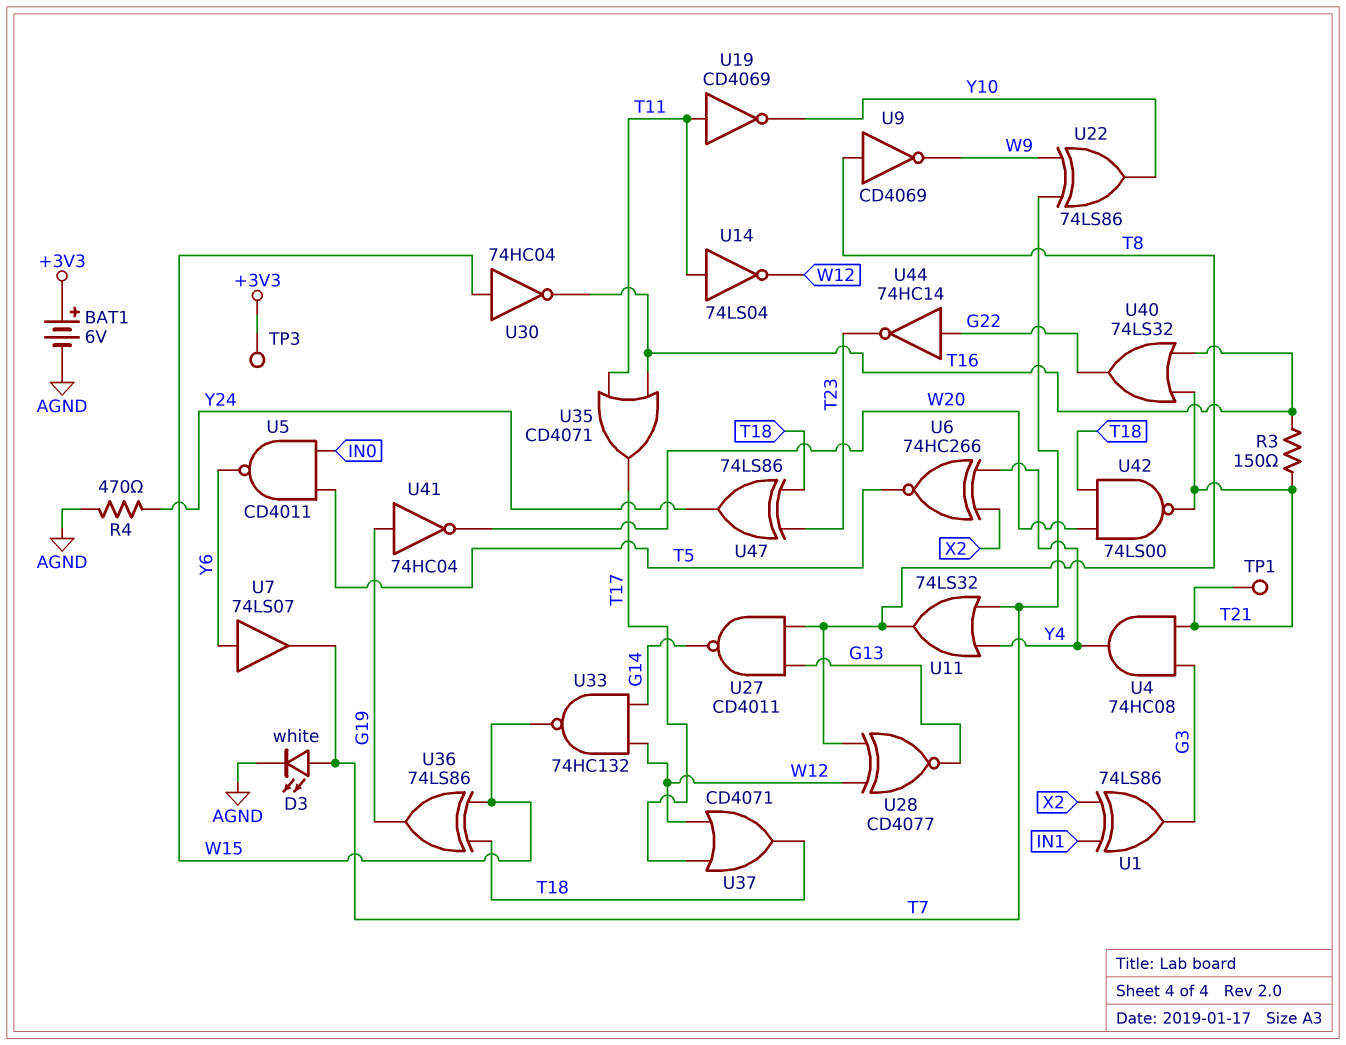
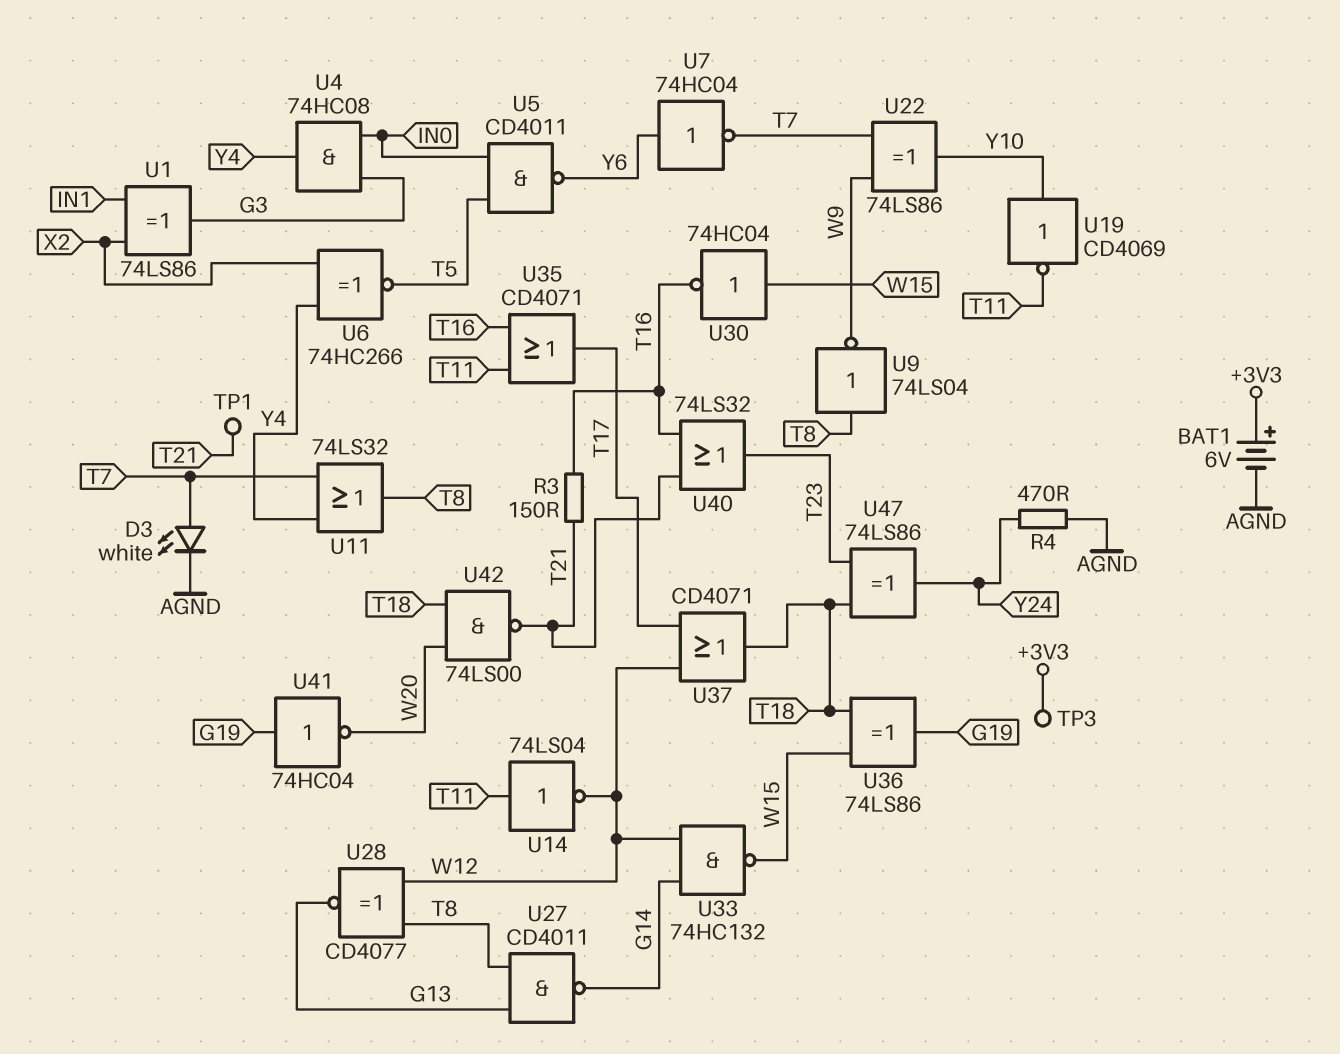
U4: AND 74HC08 (in G3, in T21, out Y4) -> AND 74HC08 (in G3, in IN0, out Y4)
U7: buffer 74LS07 (in Y6, out T7) -> NOT 74HC04 (in Y6, out T7)
U9: NOT CD4069 (in T8, out W9) -> NOT 74LS04 (in T8, out W9)
U19: NOT CD4069 (in T11, out Y10) -> NOT CD4069 (in Y10, out T11)
U40: OR 74LS32 (in T16, in T21, out G22) -> OR 74LS32 (in T16, in T21, out T23)
U44: NOT 74HC14 (in G22, out T23) -> none

